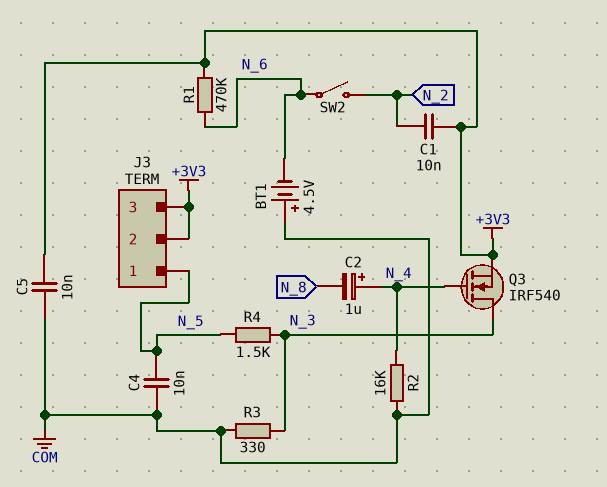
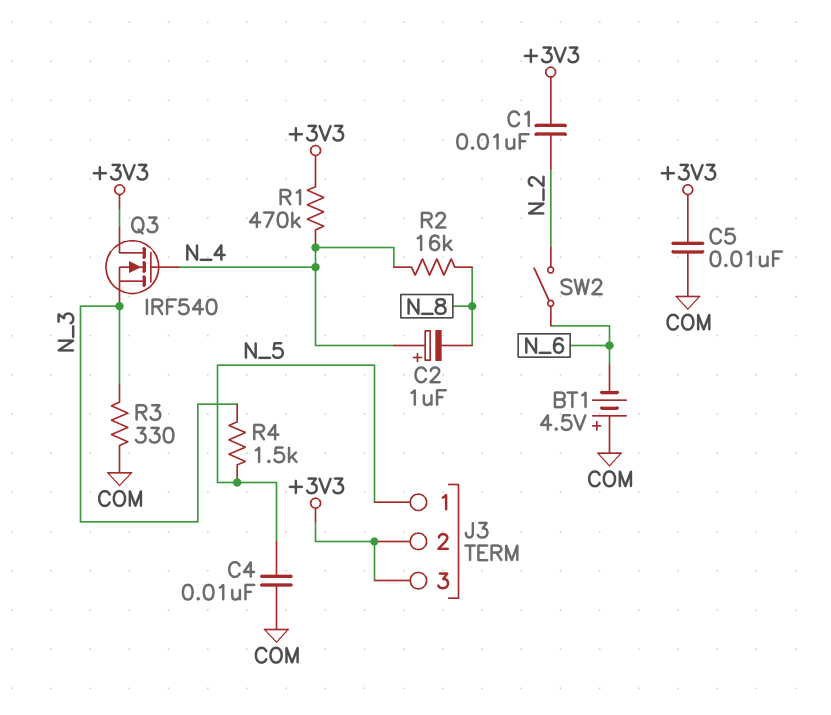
Q3: NMOS IRF540 (G N_4, D N_3, S +3V3) -> NMOS IRF540 (G N_4, D +3V3, S N_3)
R1: 470k (+3V3, N_6) -> 470k (+3V3, N_4)
R2: 16k (COM, N_4) -> 16k (N_4, N_8)

